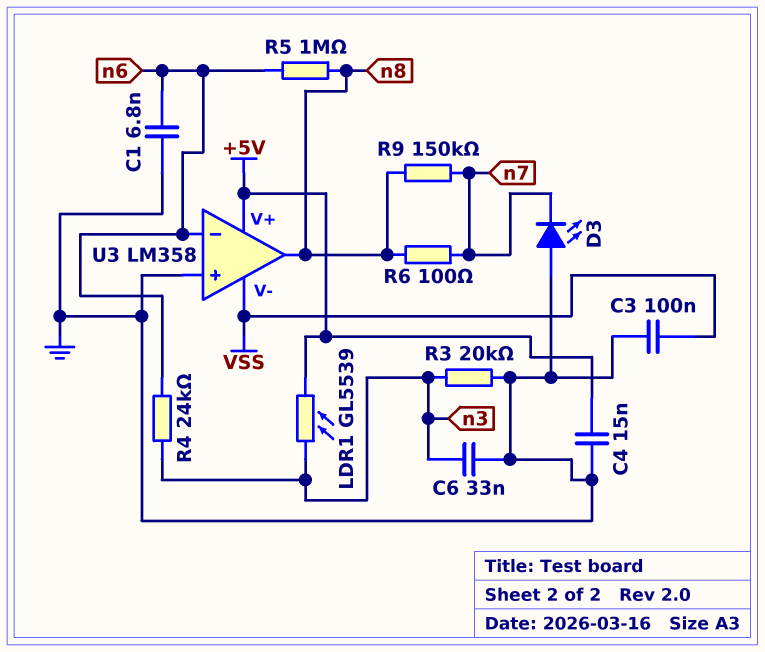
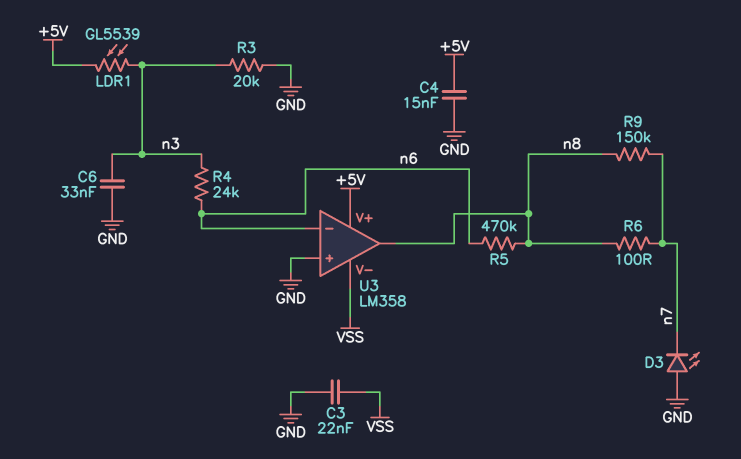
C1: 6.8nF (GND, n6) -> none
C3: 100nF (GND, VSS) -> 22nF (GND, VSS)
R5: 1M (n6, n8) -> 470k (n6, n8)

